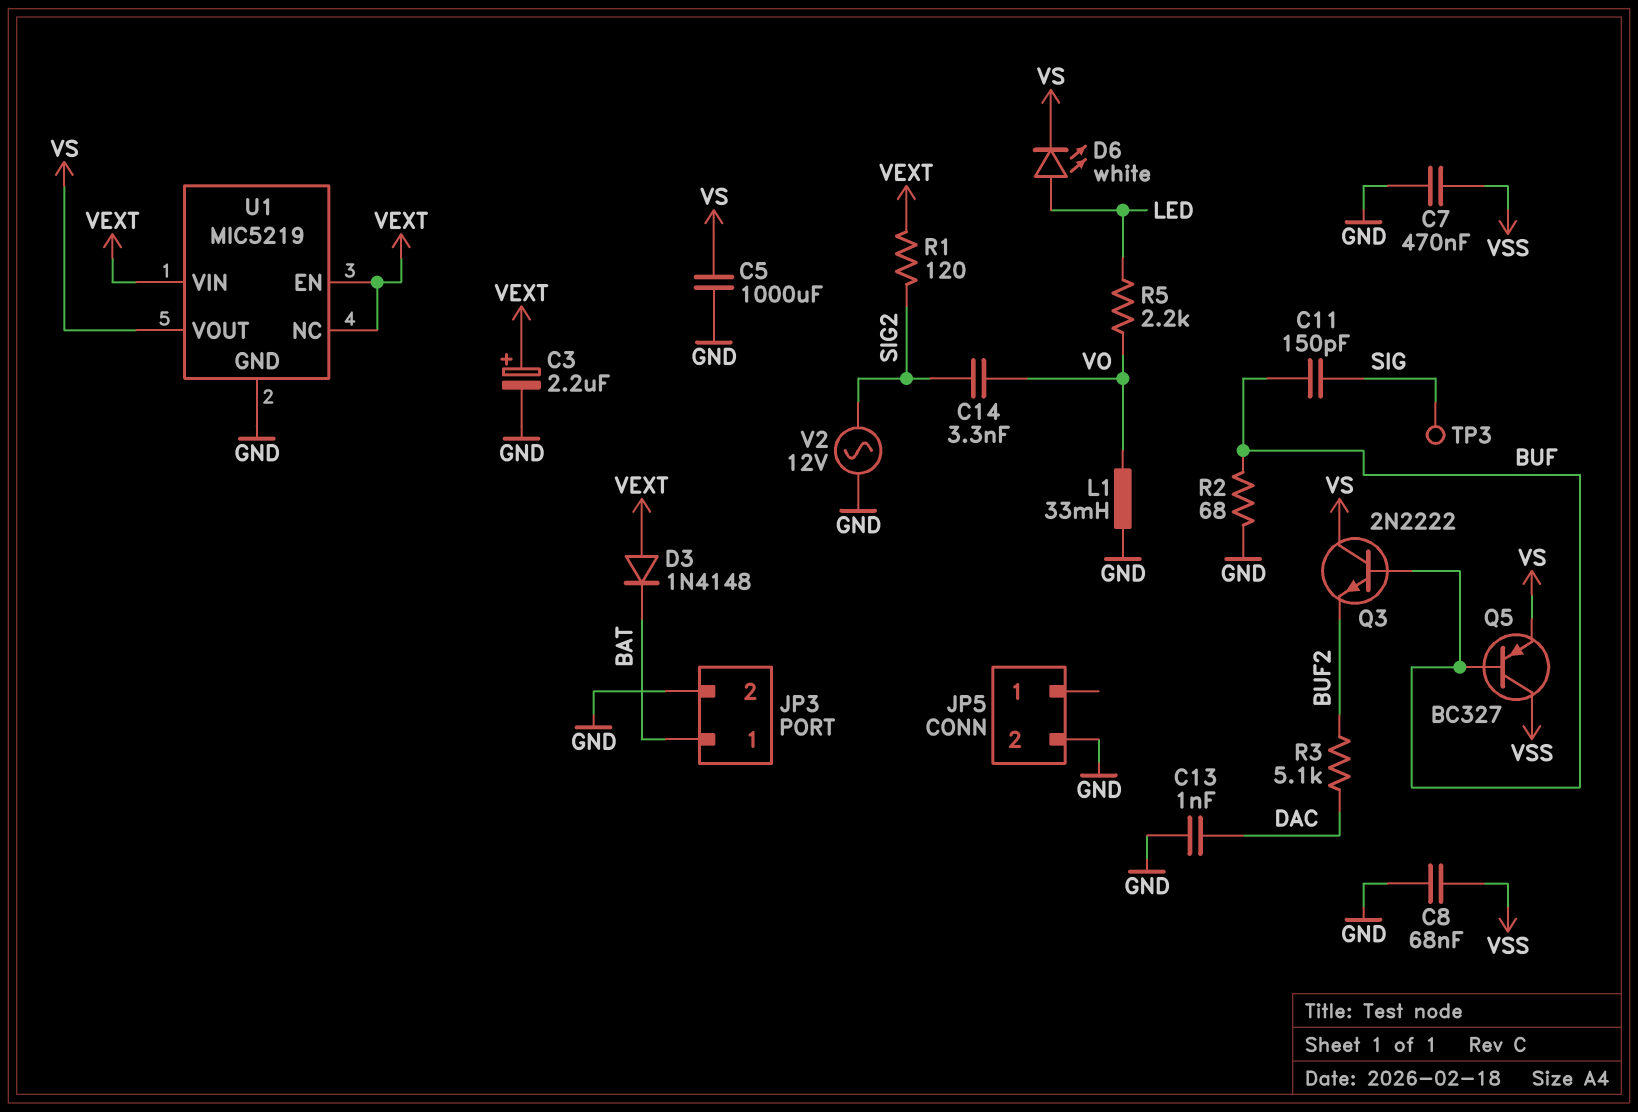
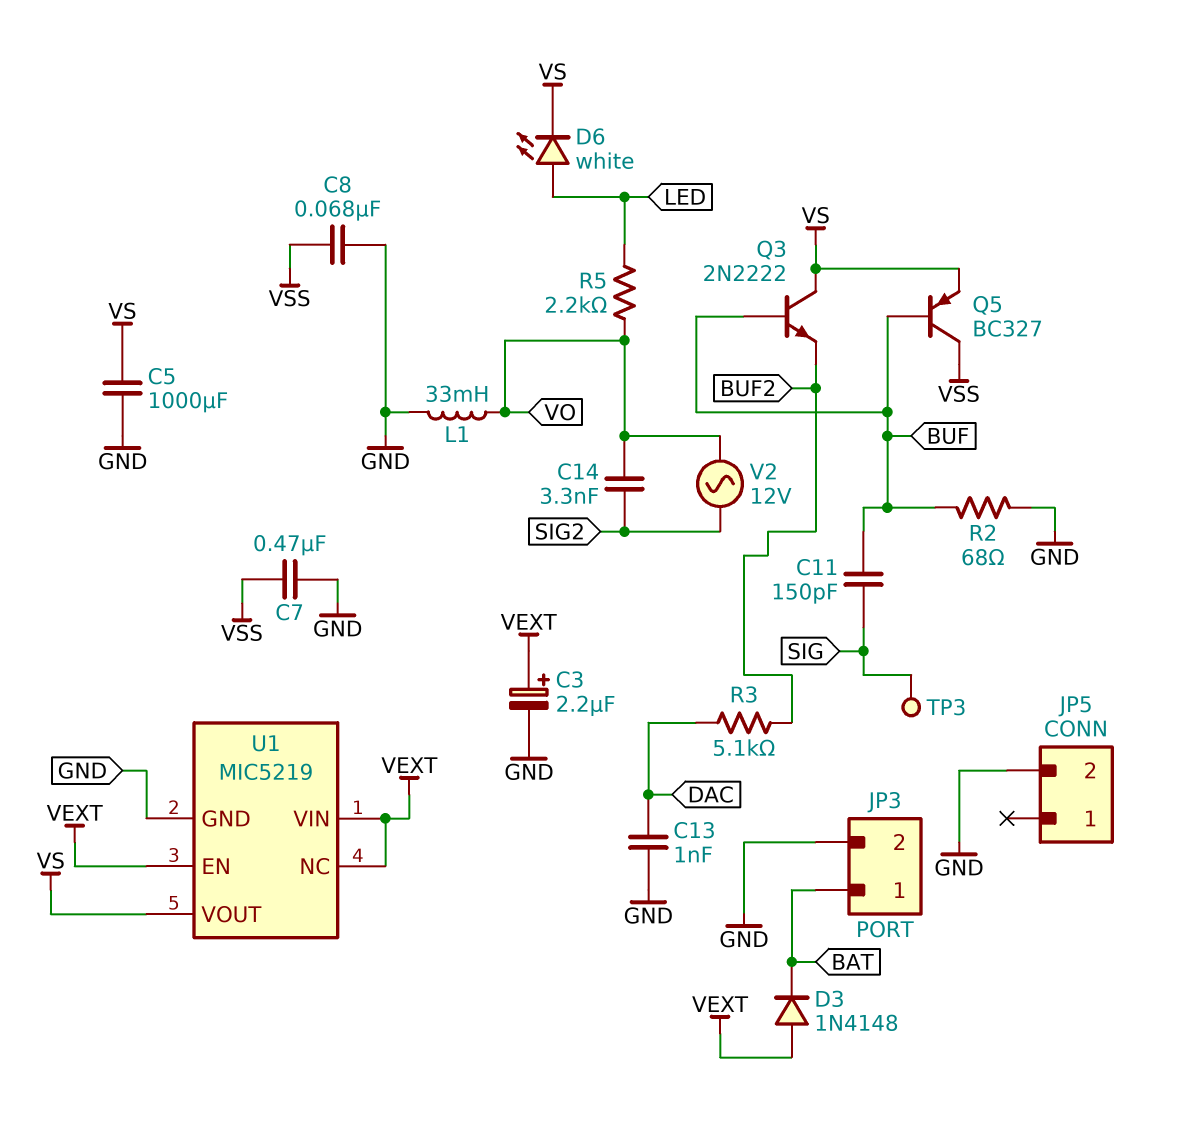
R1: 120 (SIG2, VEXT) -> none
V2: AC 12V (GND, SIG2) -> AC 12V (SIG2, VO)

